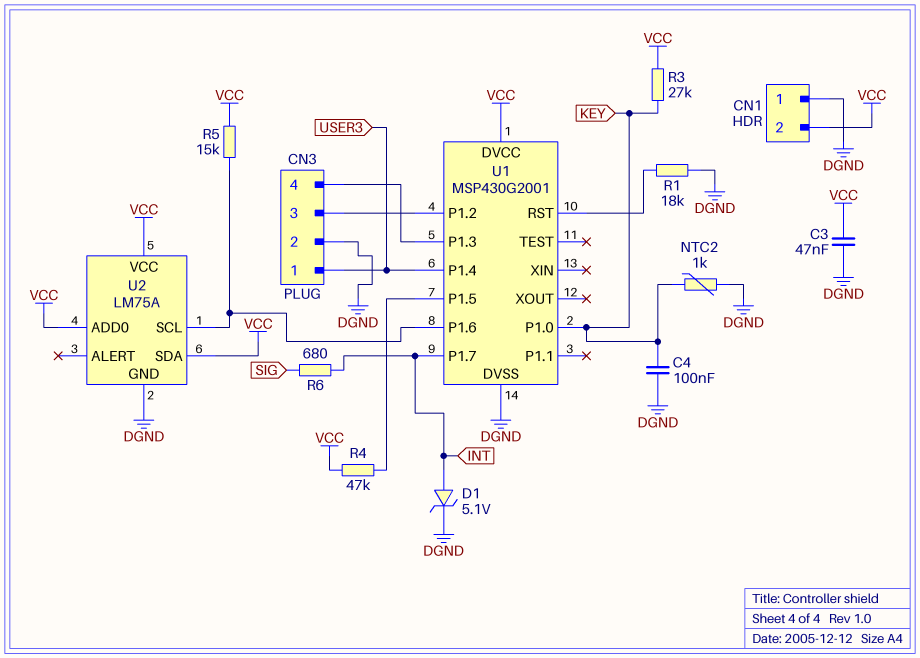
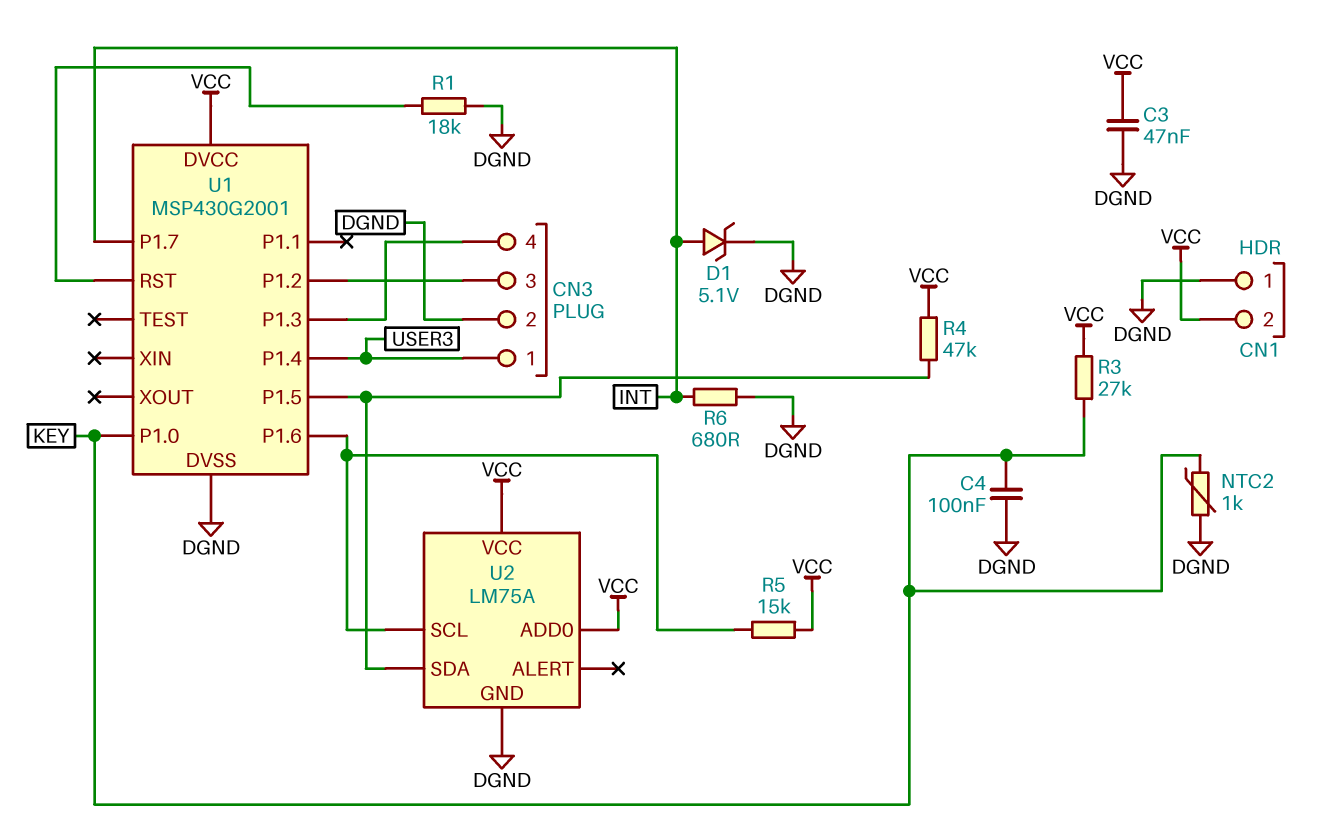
R6: 680 (INT, SIG) -> 680 (DGND, INT)
U2 pin SDA: VCC -> U1/P1.5

